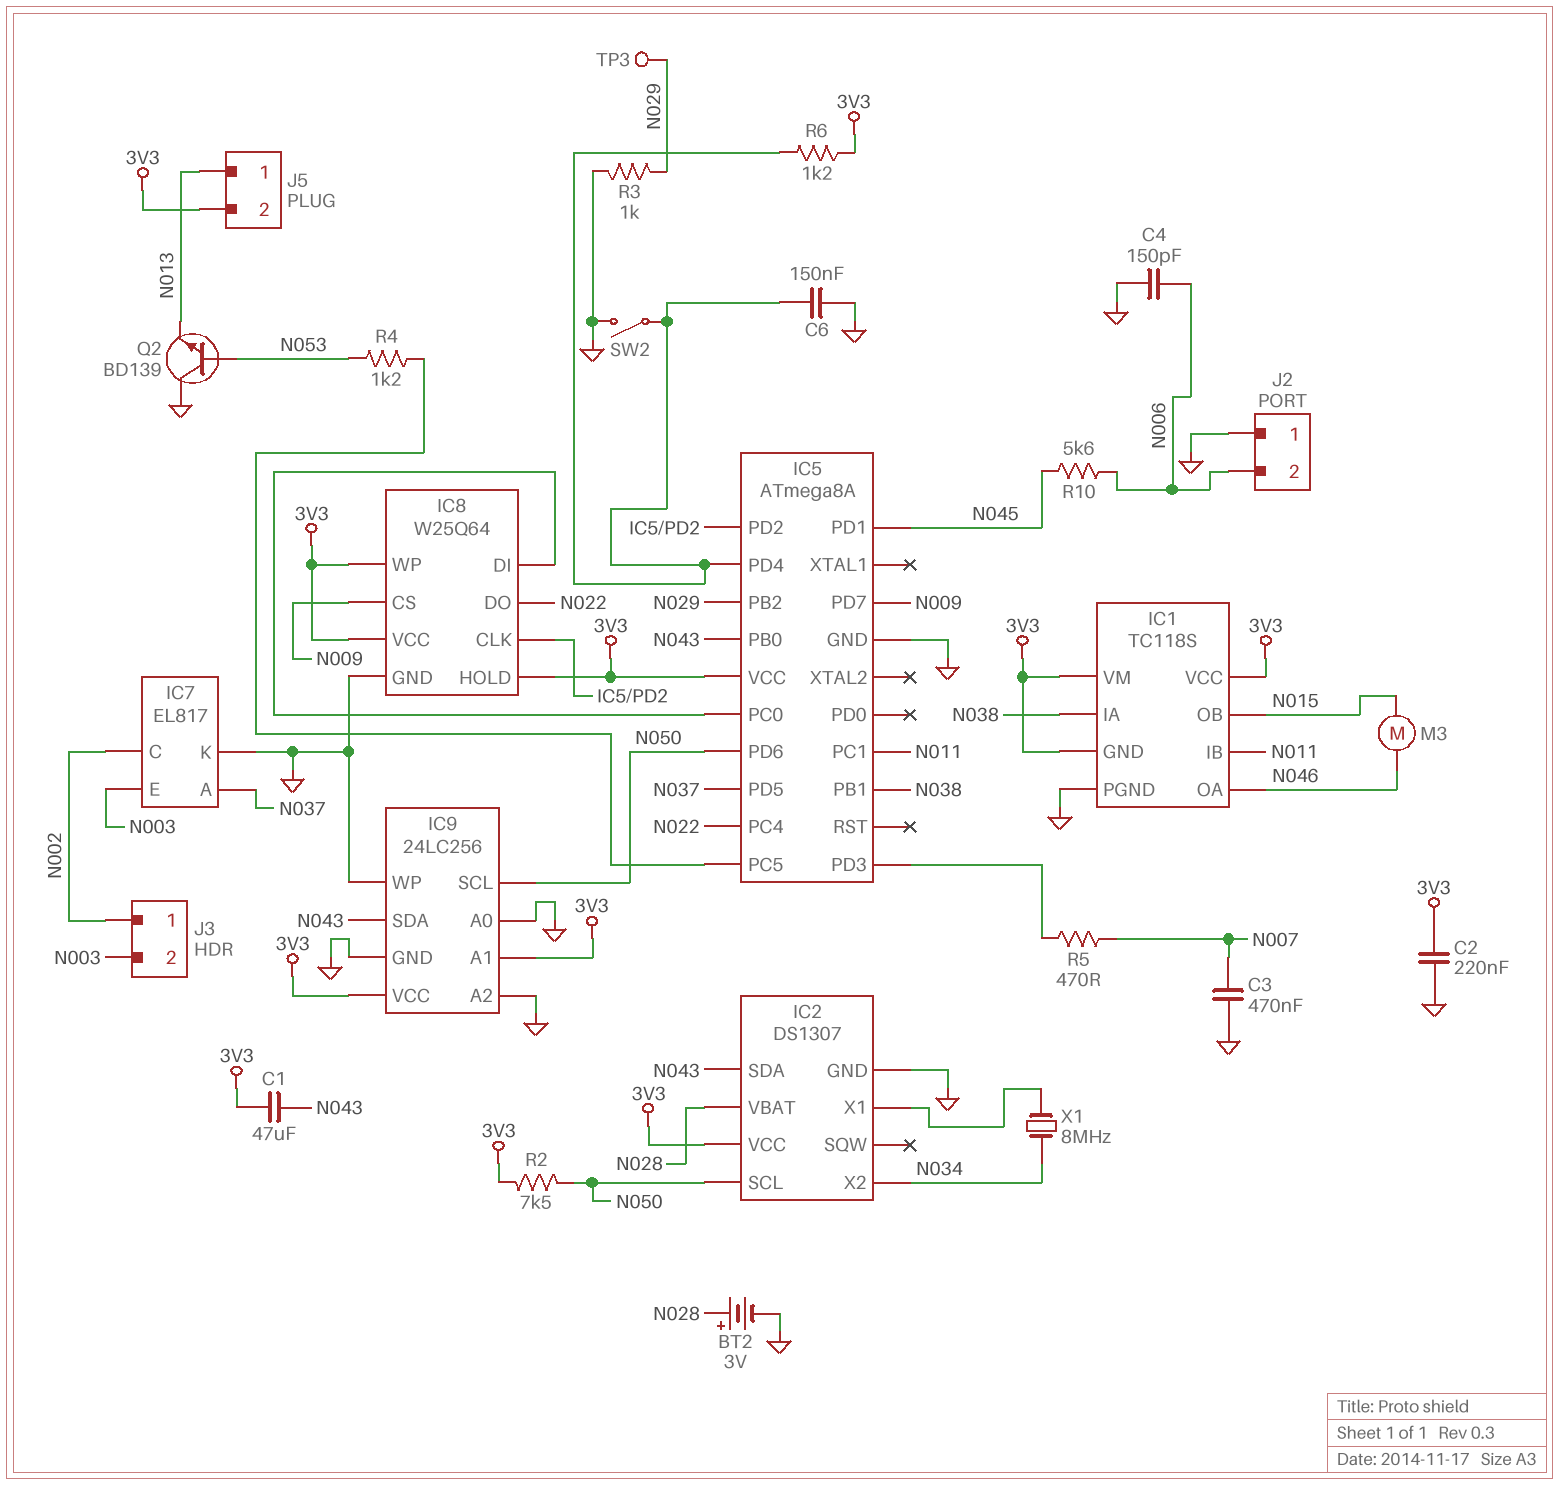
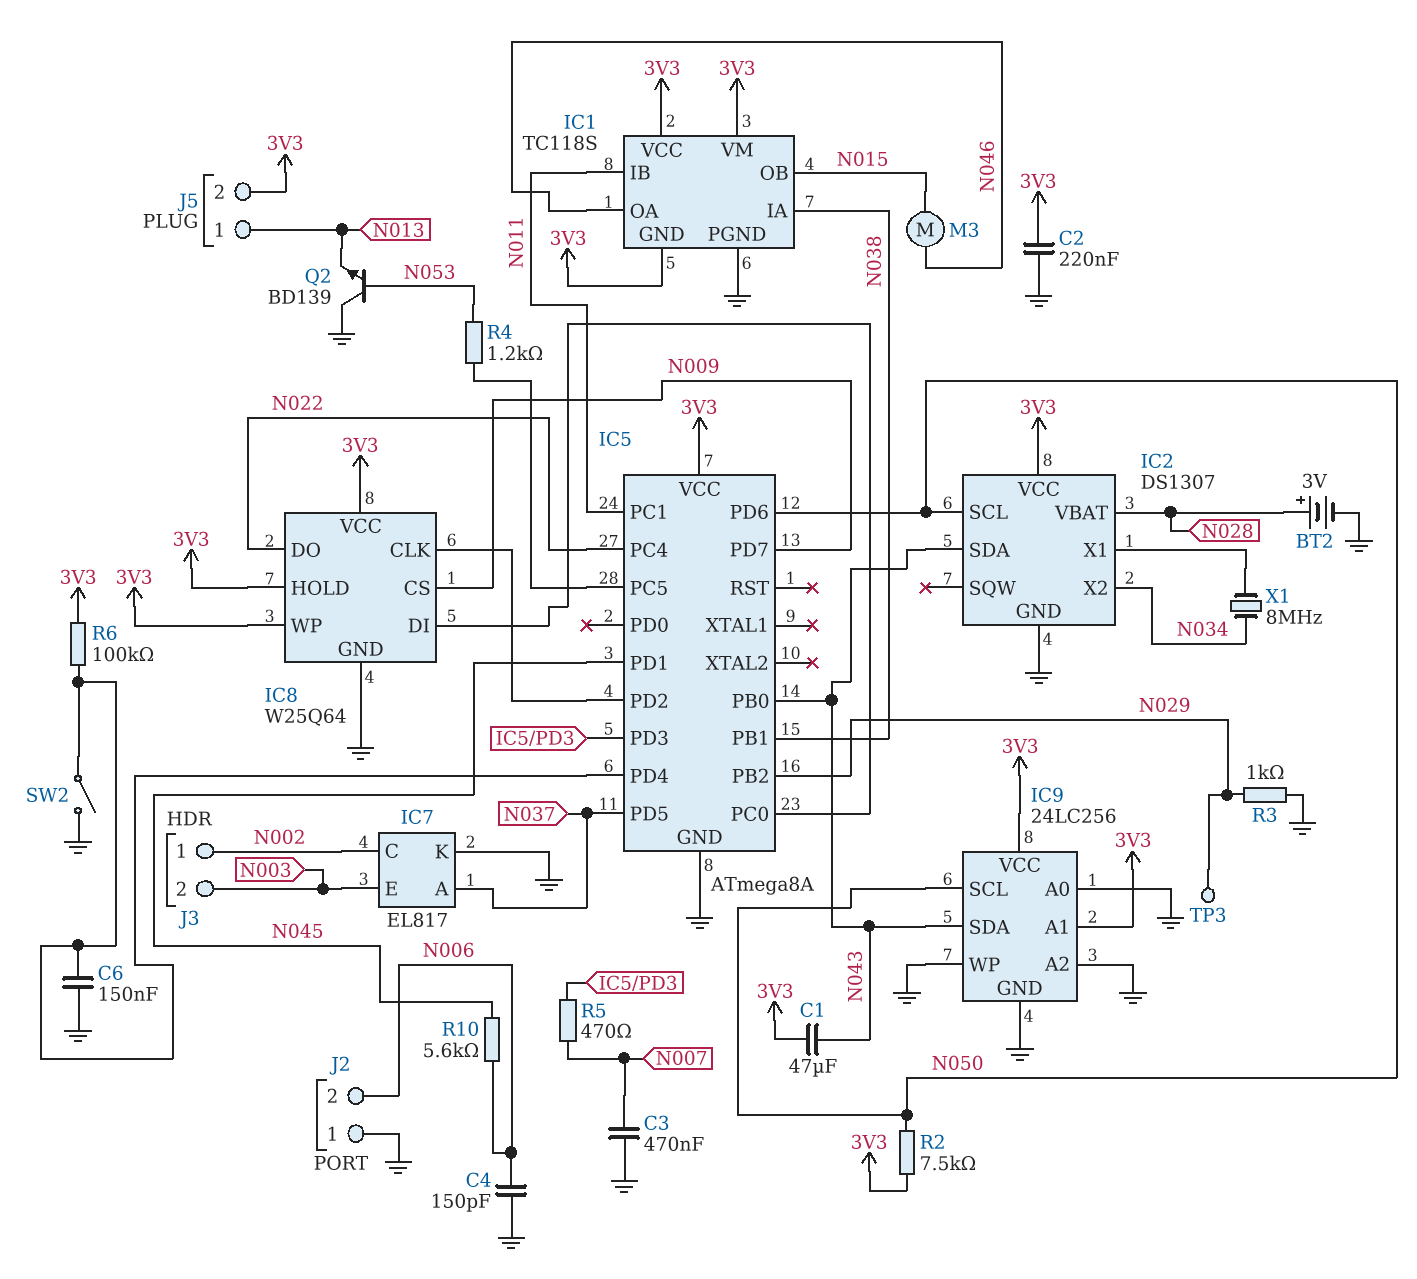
R6: 1.2k (3V3, IC5/PD4) -> 100k (3V3, IC5/PD4)

